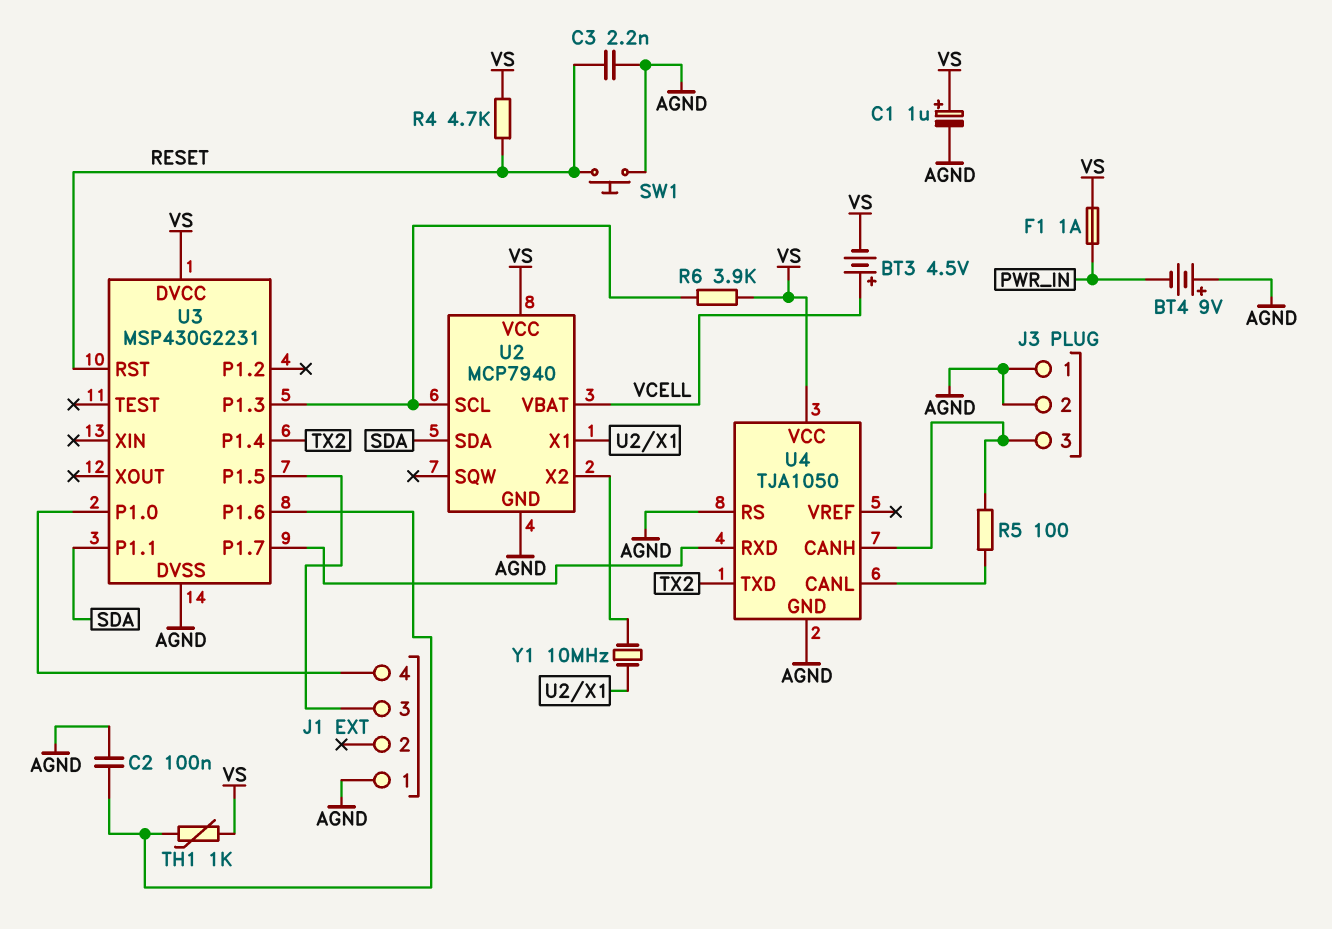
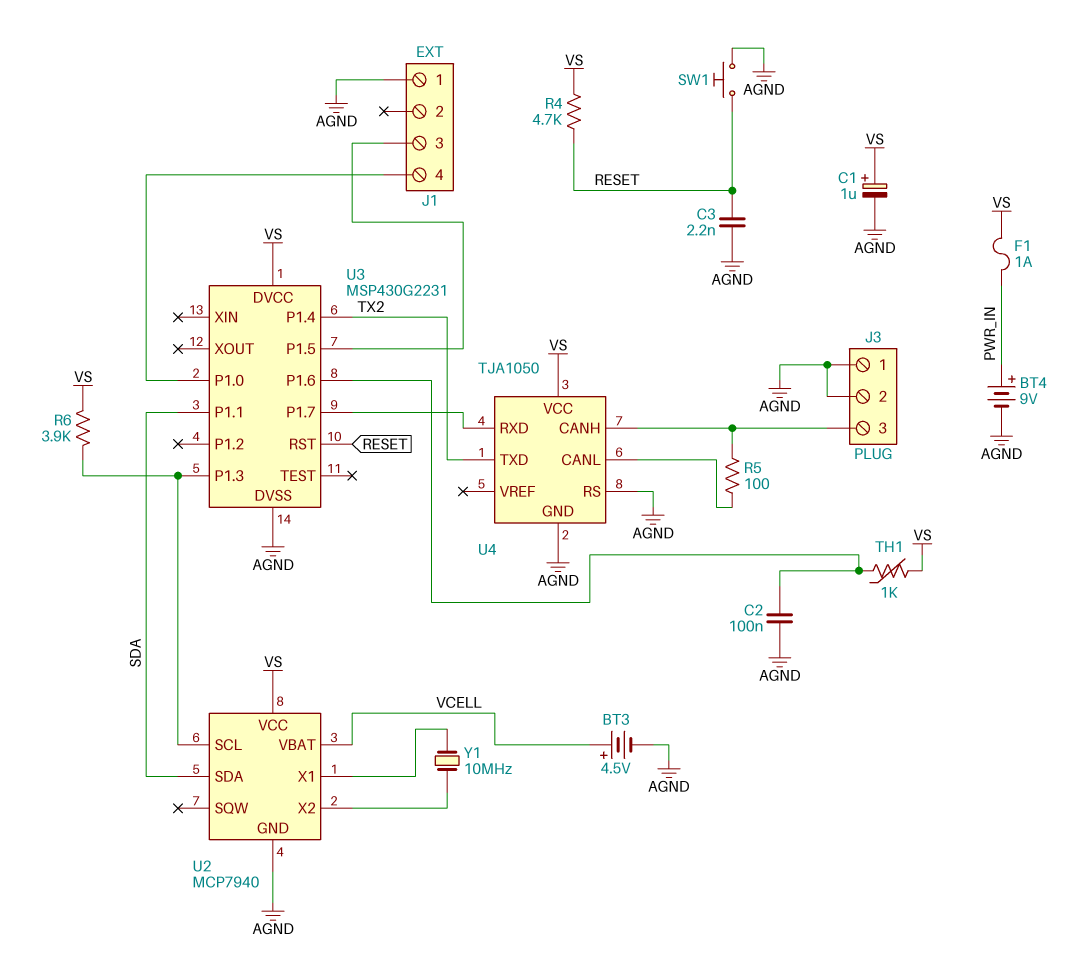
BT3: 4.5V (plus VCELL, minus VS) -> 4.5V (plus VCELL, minus AGND)
BT4: 9V (plus AGND, minus PWR_IN) -> 9V (plus PWR_IN, minus AGND)

